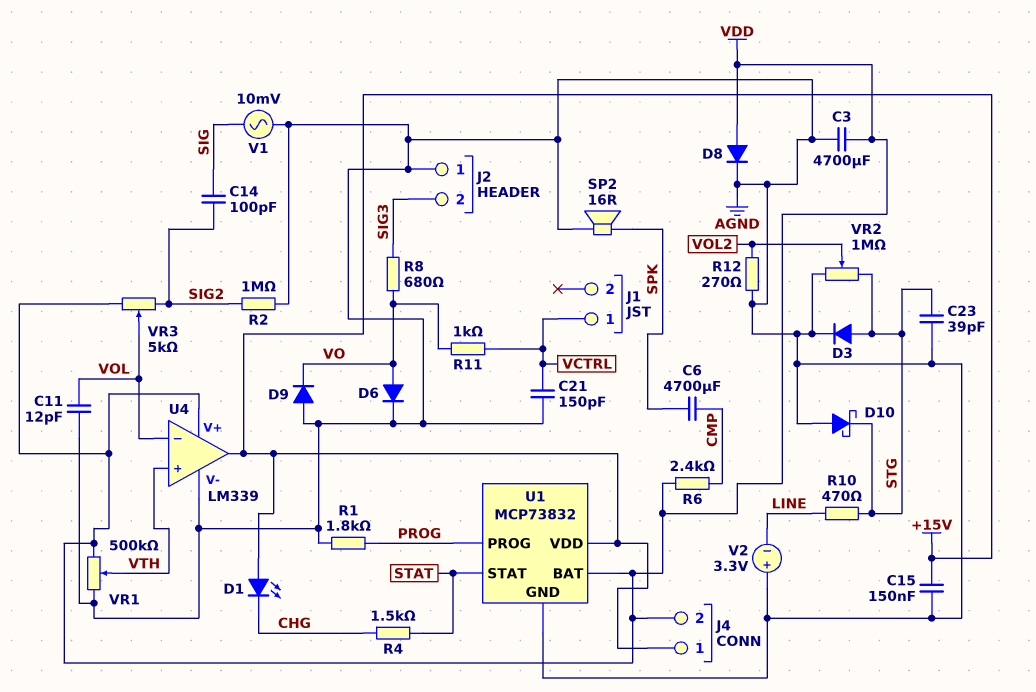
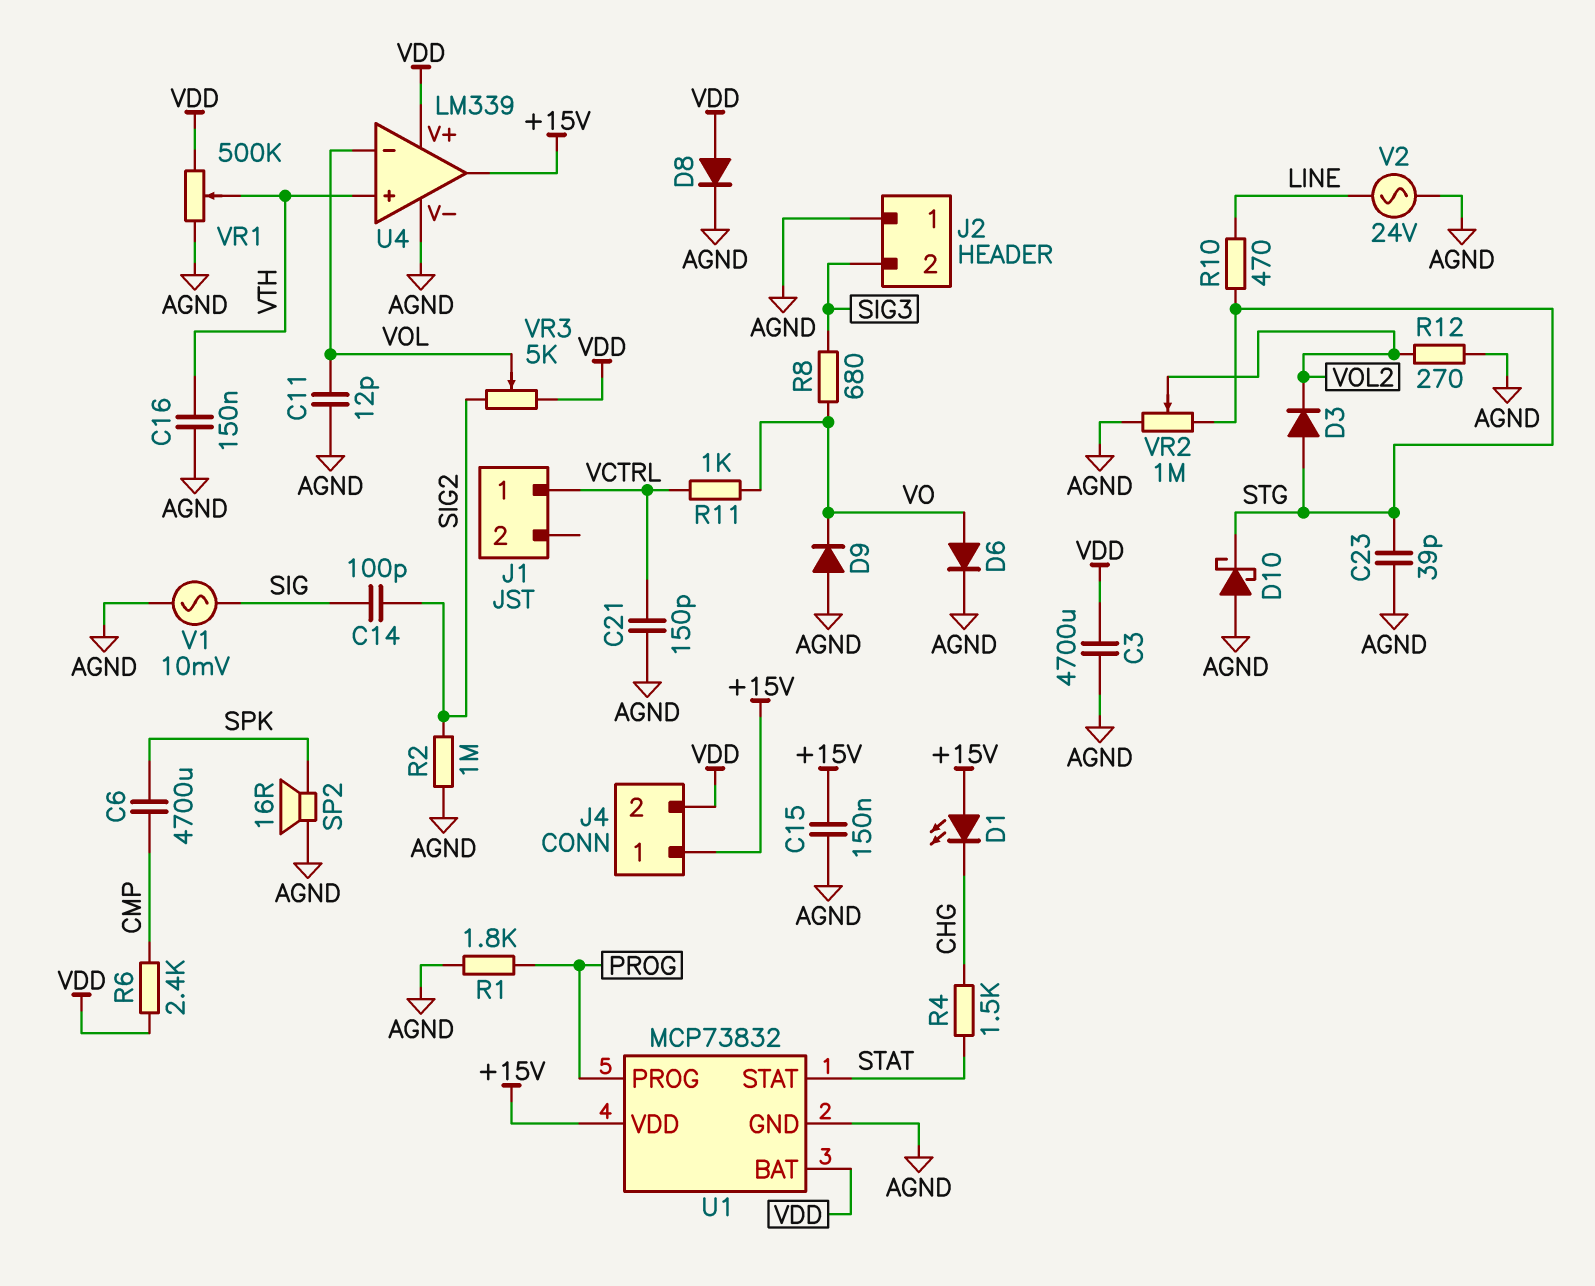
C16: none -> 150nF (AGND, VTH)
D3: diode (A STG, K AGND) -> diode (A STG, K VOL2)
V2: 3.3V (plus AGND, minus LINE) -> AC 24V (AGND, LINE)

